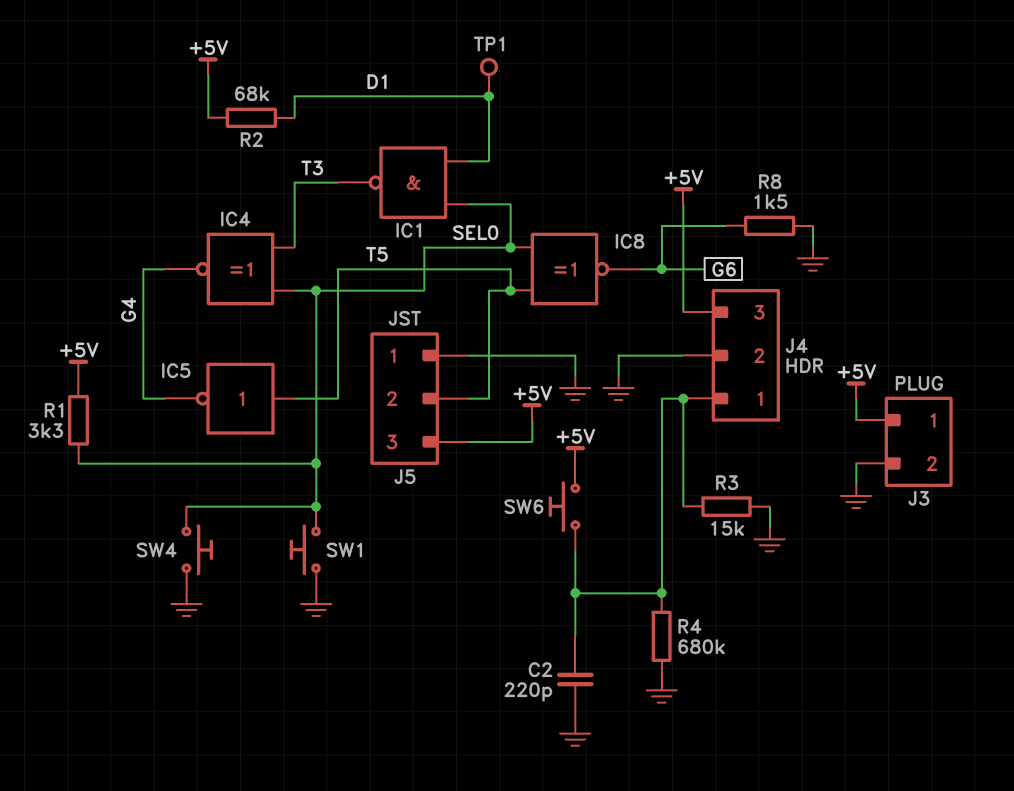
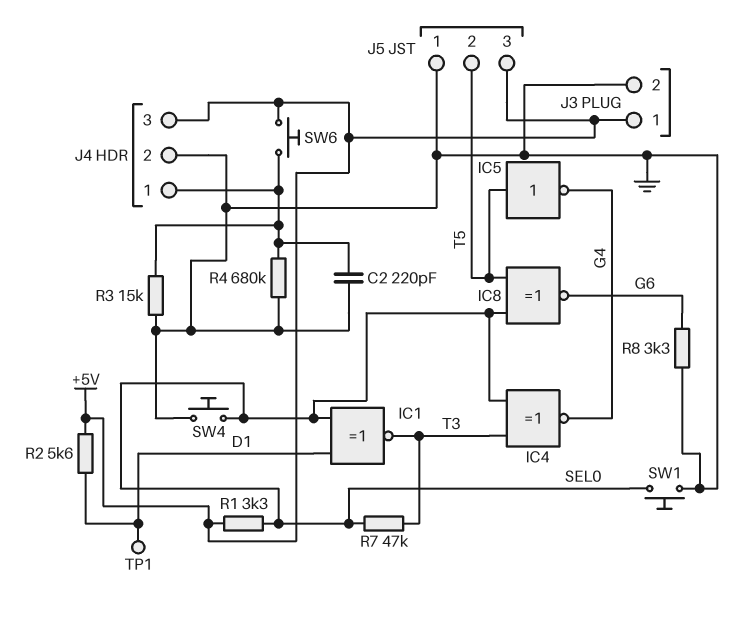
IC1: NAND (in D1, in SEL0, out T3) -> XNOR (in D1, in SEL0, out T3)
R2: 68k (+5V, D1) -> 5.6k (+5V, D1)
R7: none -> 47k (SEL0, T3)
R8: 1.5k (G6, GND) -> 3.3k (G6, GND)

